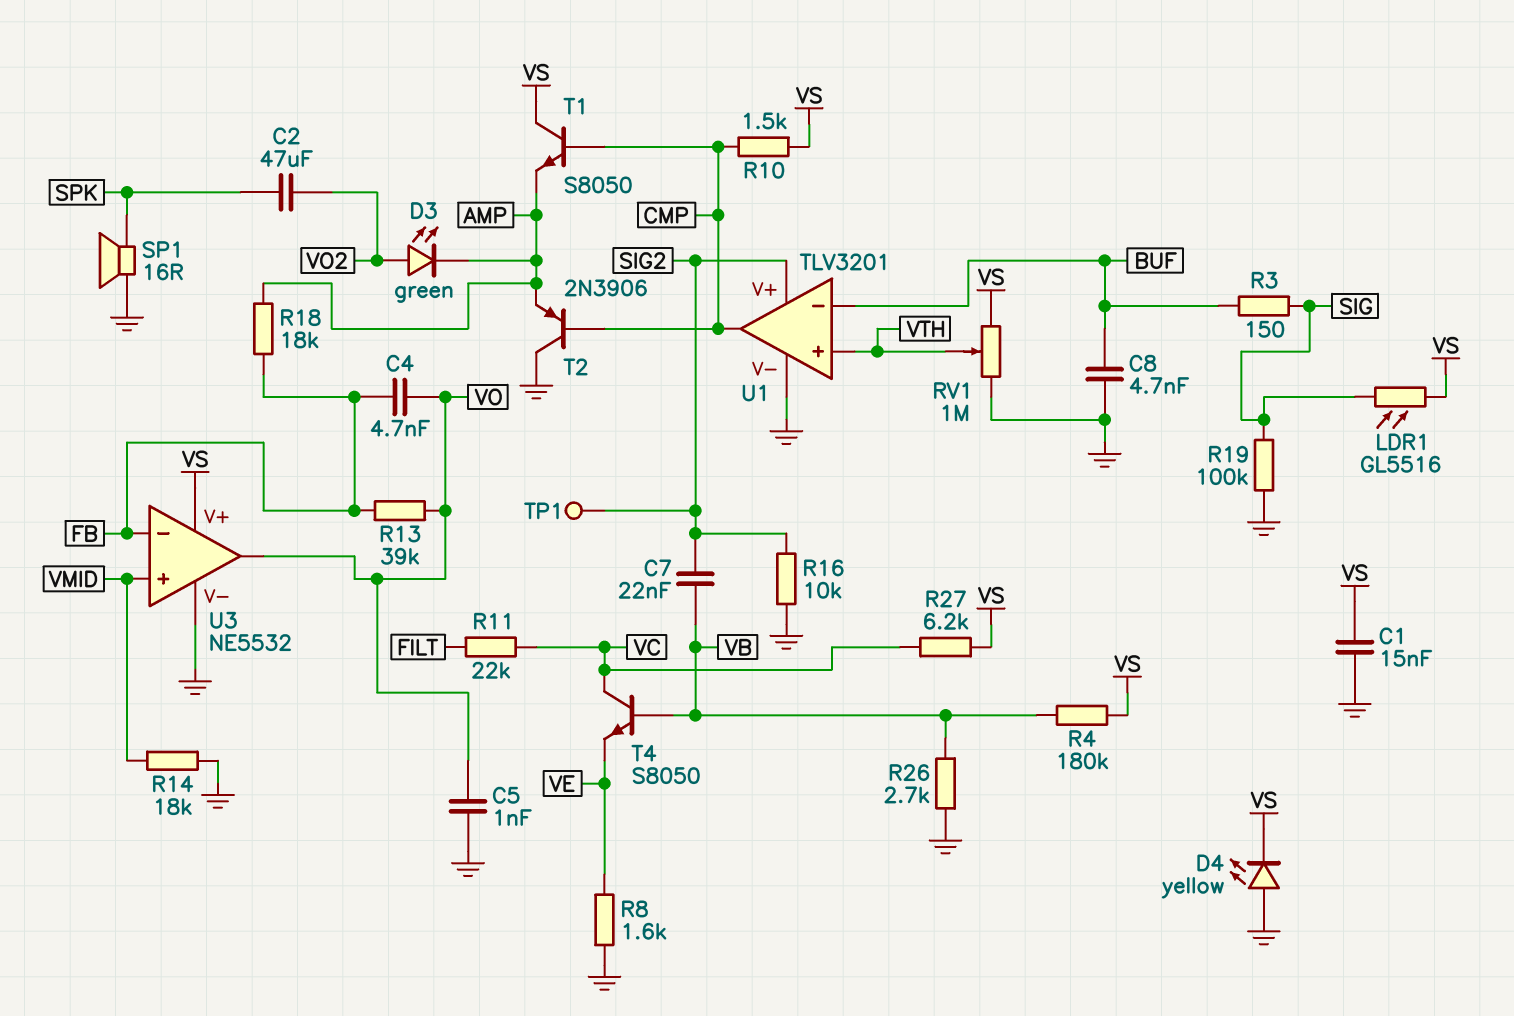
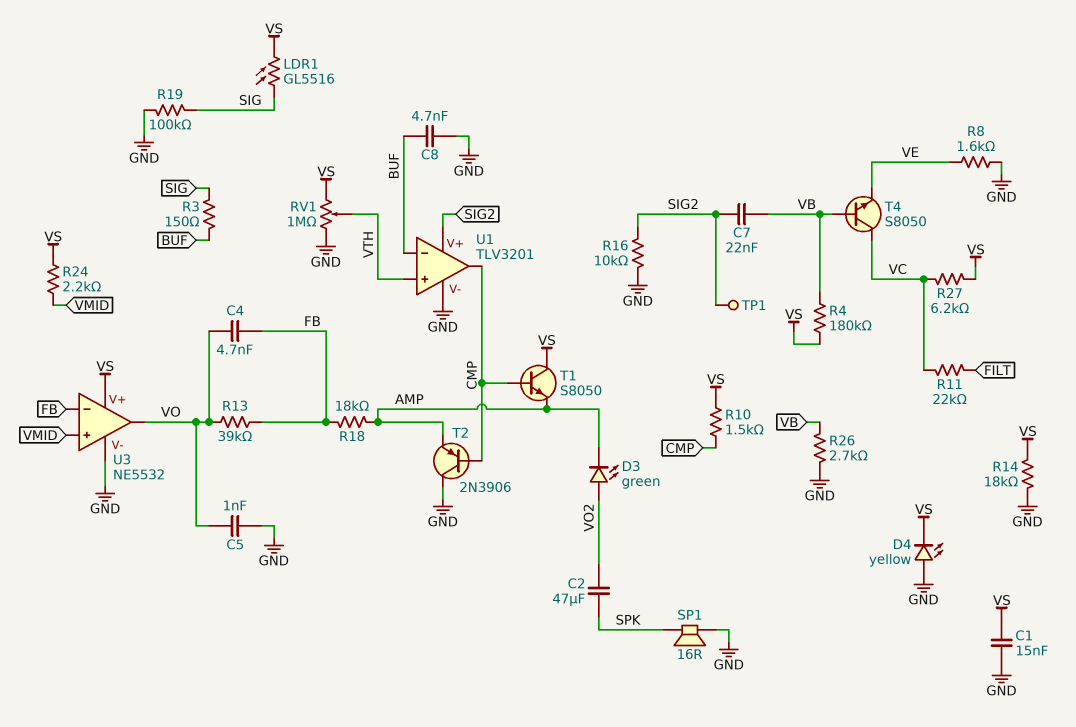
R14: 18k (GND, VMID) -> 18k (GND, VS)
R24: none -> 2.2k (VMID, VS)

